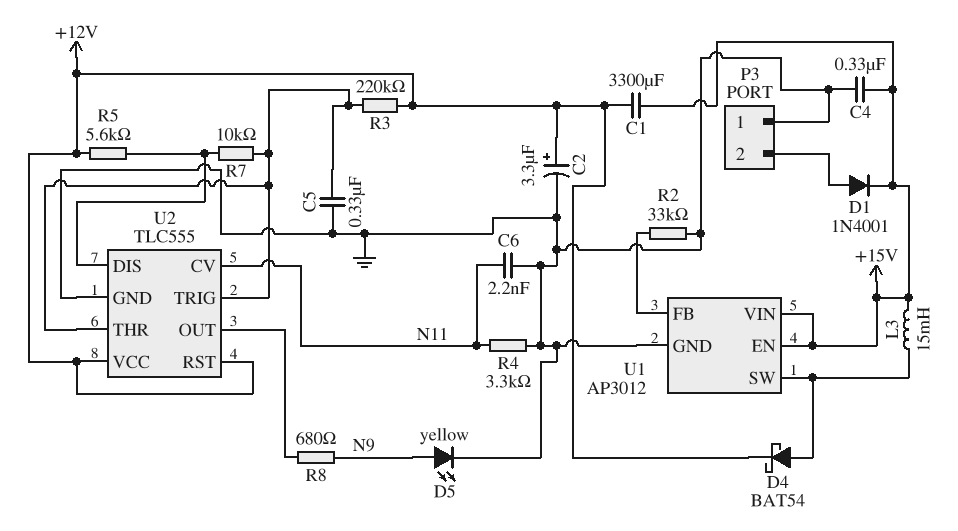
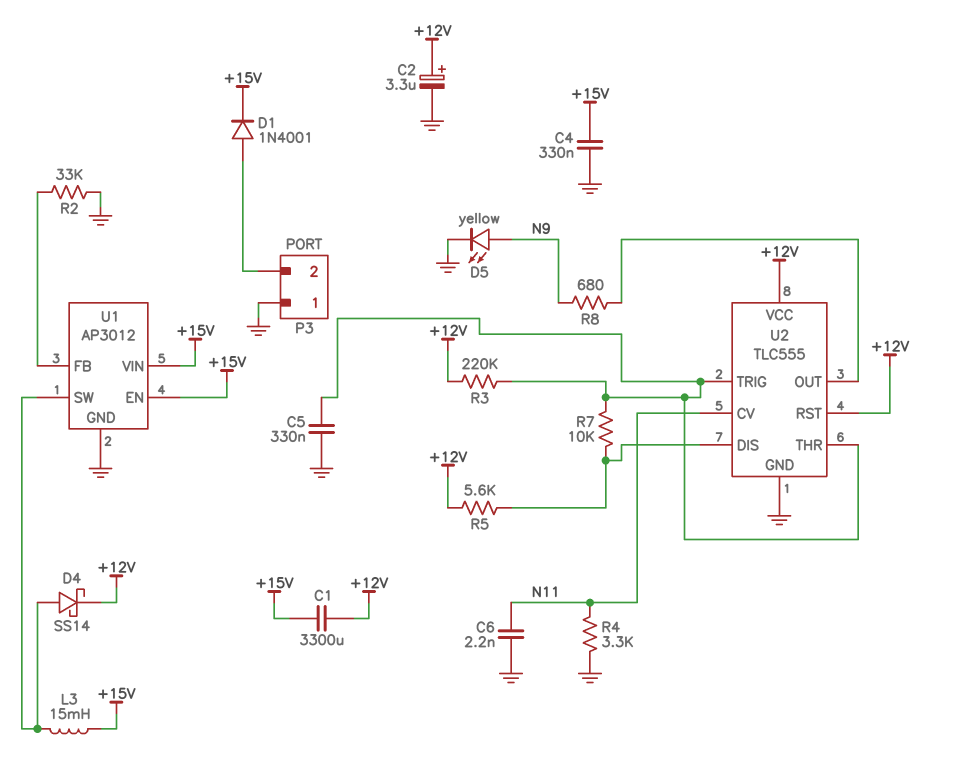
D4: schottky BAT54 (A U1/SW, K +12V) -> schottky SS14 (A U1/SW, K +12V)

